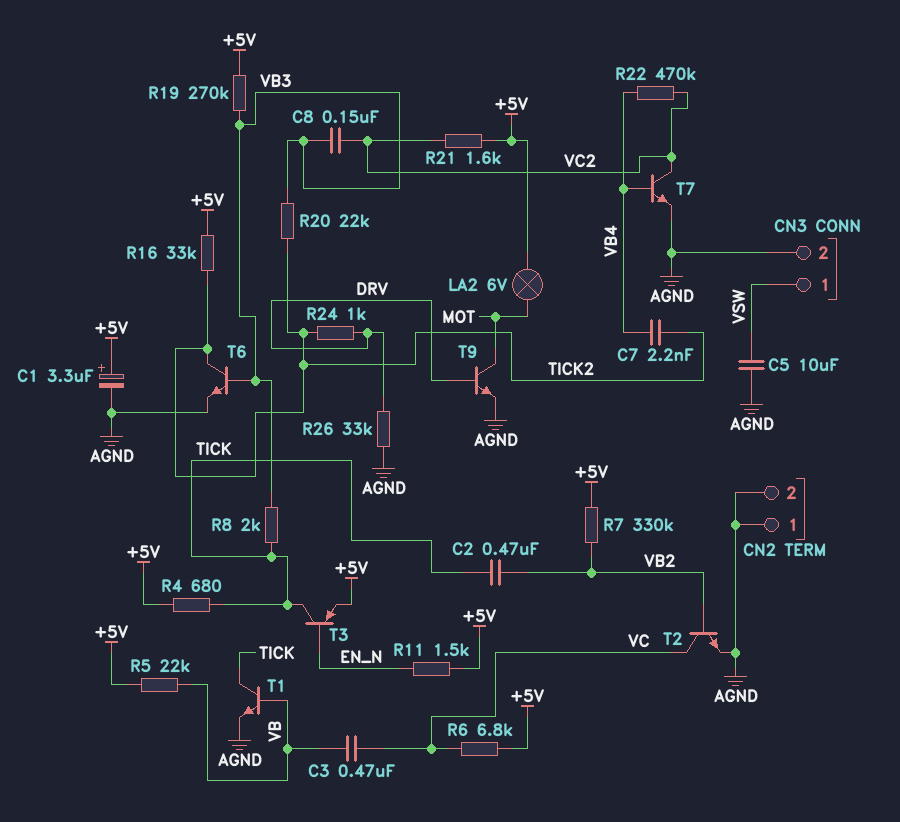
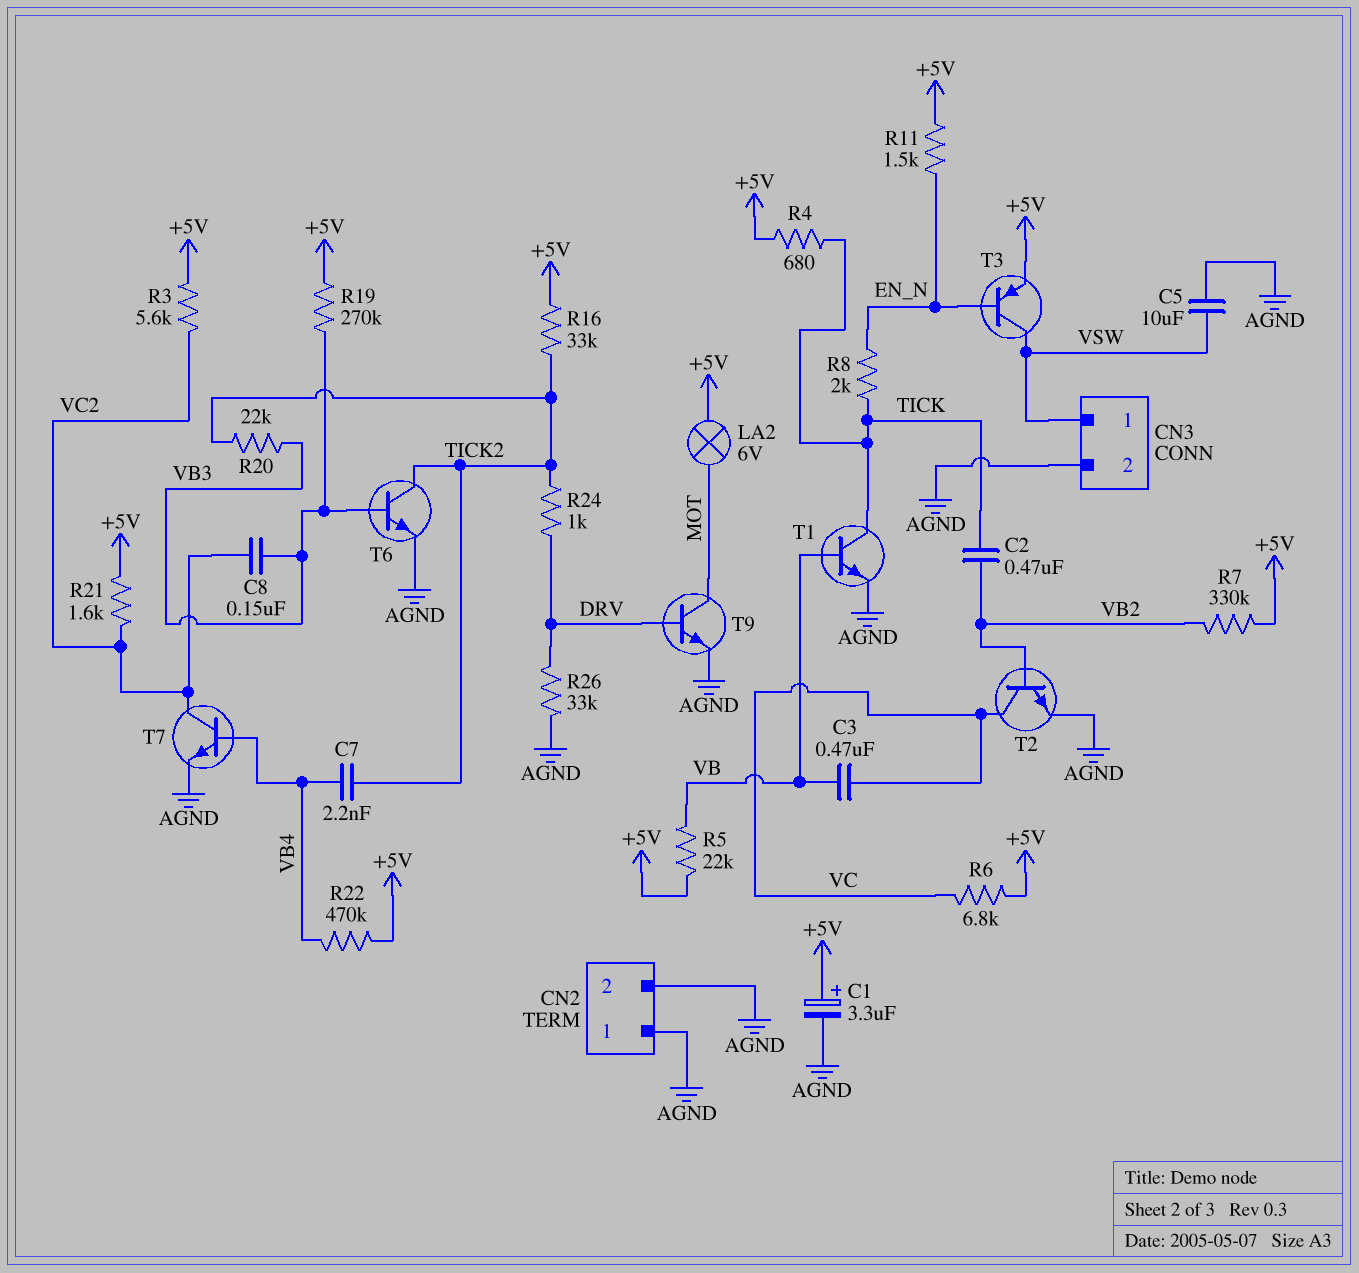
R3: none -> 5.6k (+5V, VC2)
R8: 2k (TICK, VB3) -> 2k (EN_N, TICK)
R22: 470k (VB4, VC2) -> 470k (+5V, VB4)
T3: PNP (B EN_N, C TICK, E +5V) -> PNP (B EN_N, C VSW, E +5V)

